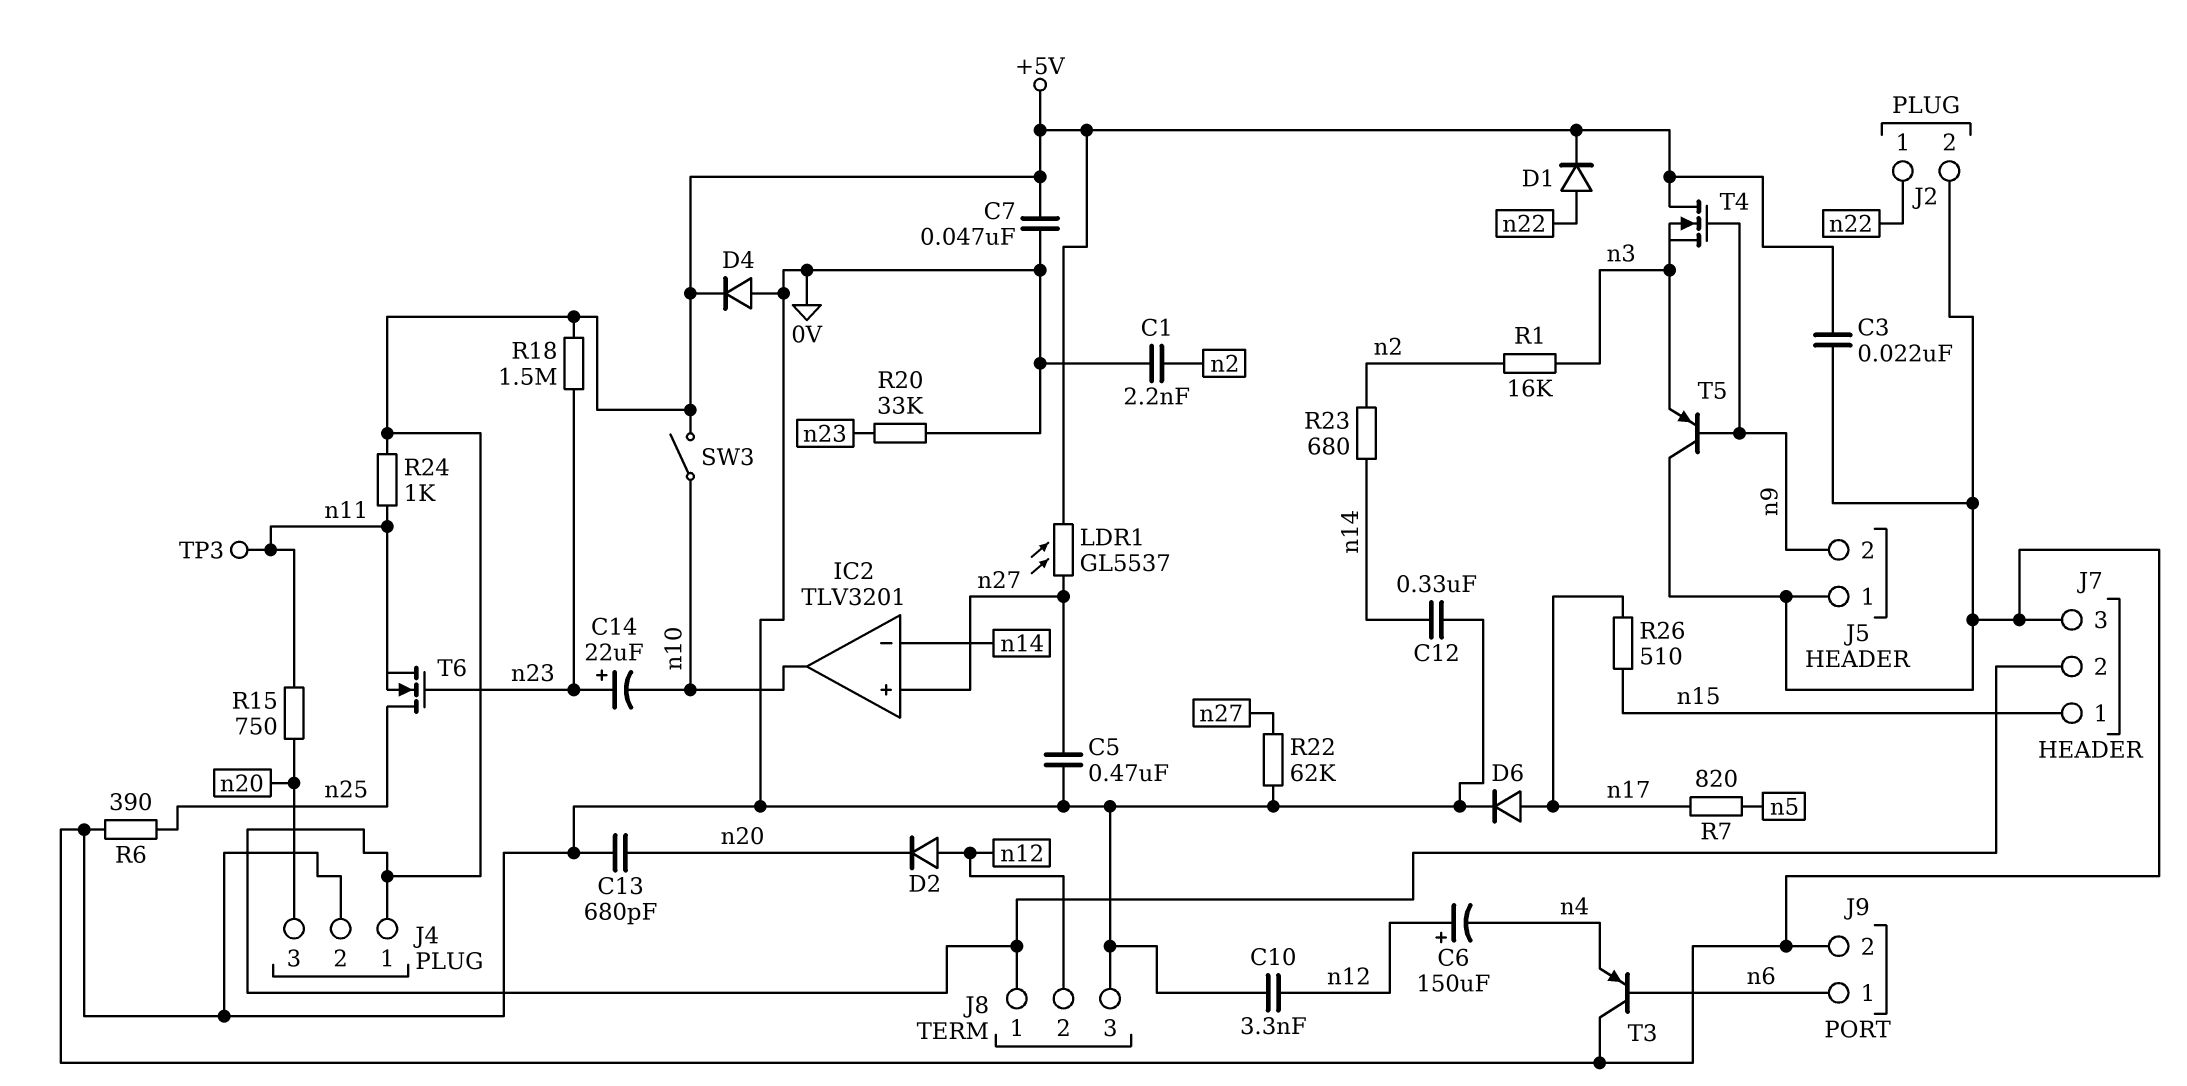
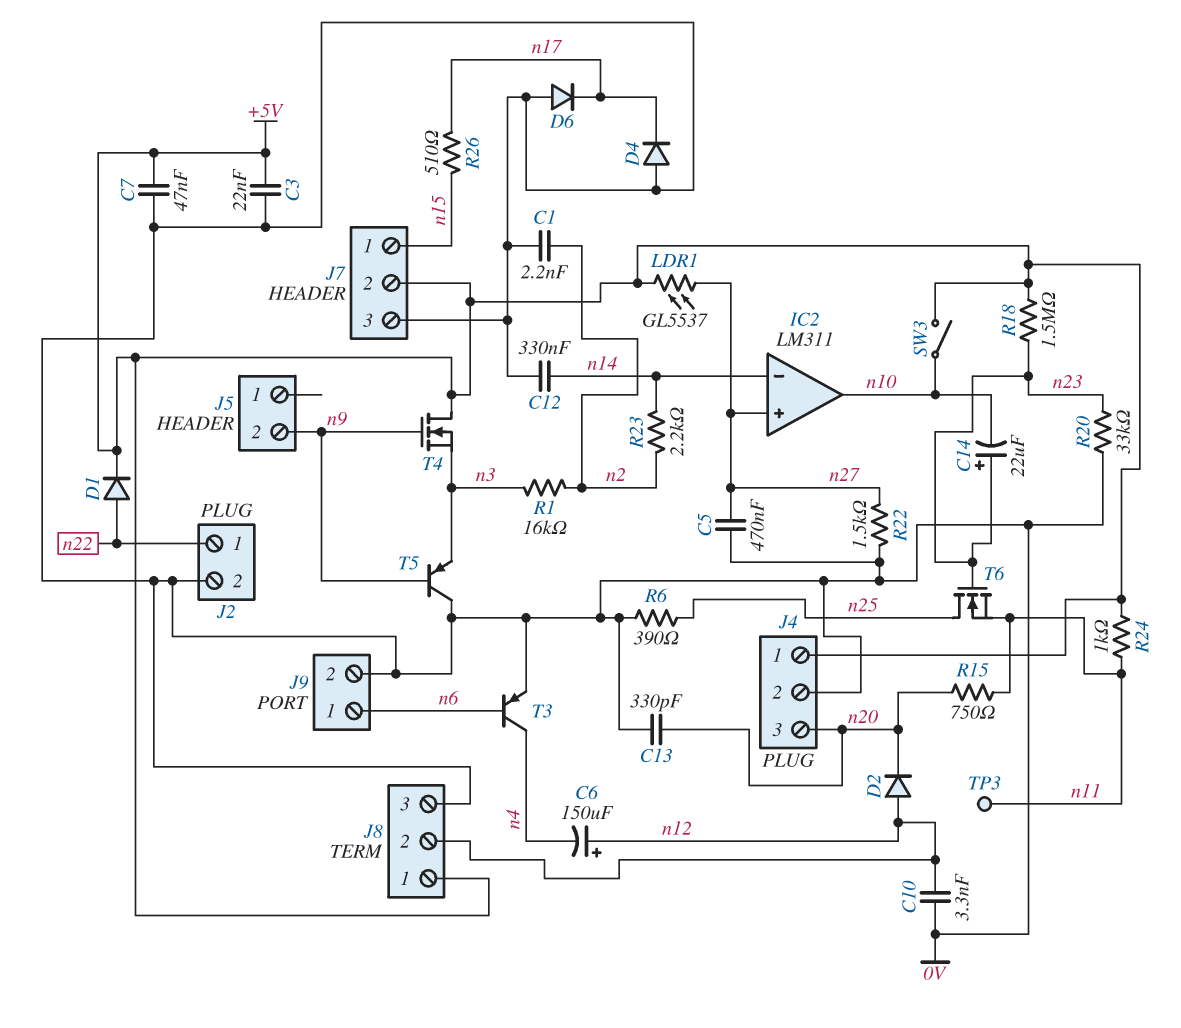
C13: 680pF (0V, n20) -> 330pF (0V, n20)
D4: diode (A 0V, K +5V) -> diode (A 0V, K n17)
D6: diode (A n17, K 0V) -> diode (A 0V, K n17)
IC2: TLV3201 -> LM311
J5 pin 1: 0V -> none
R7: 820 (n5, n17) -> none
R22: 62k (0V, n27) -> 1.5k (0V, n27)
R23: 680 (n2, n14) -> 2.2k (n2, n14)
T3: PNP (B n6, C 0V, E n4) -> PNP (B n6, C n4, E 0V)

